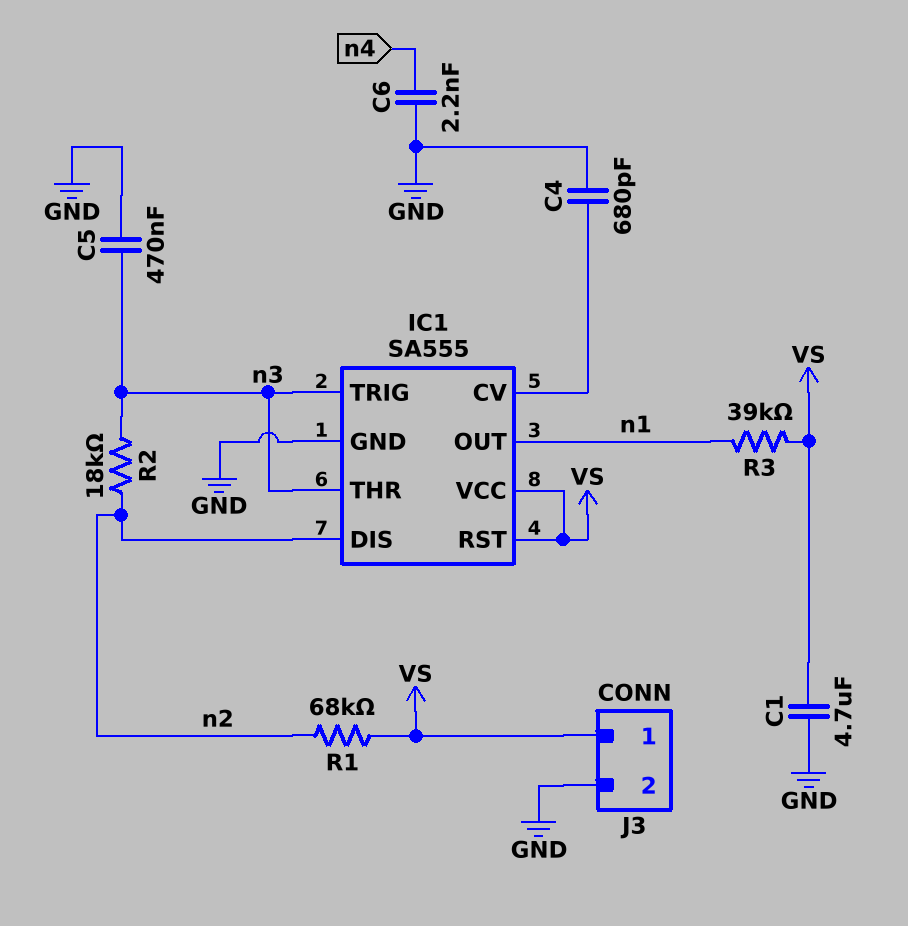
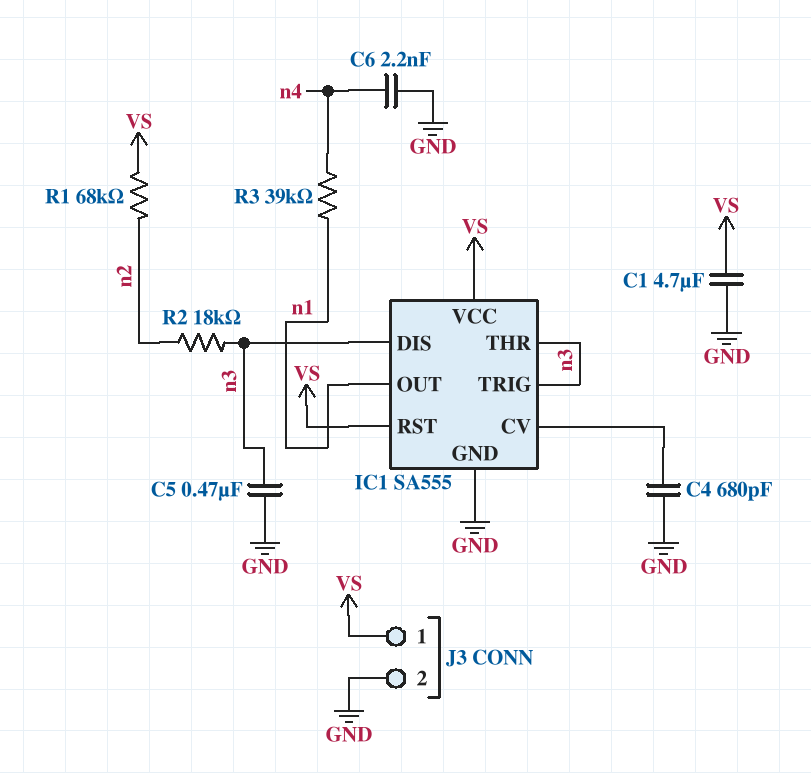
IC1 pin DIS: n2 -> n3
R3: 39k (VS, n1) -> 39k (n1, n4)

